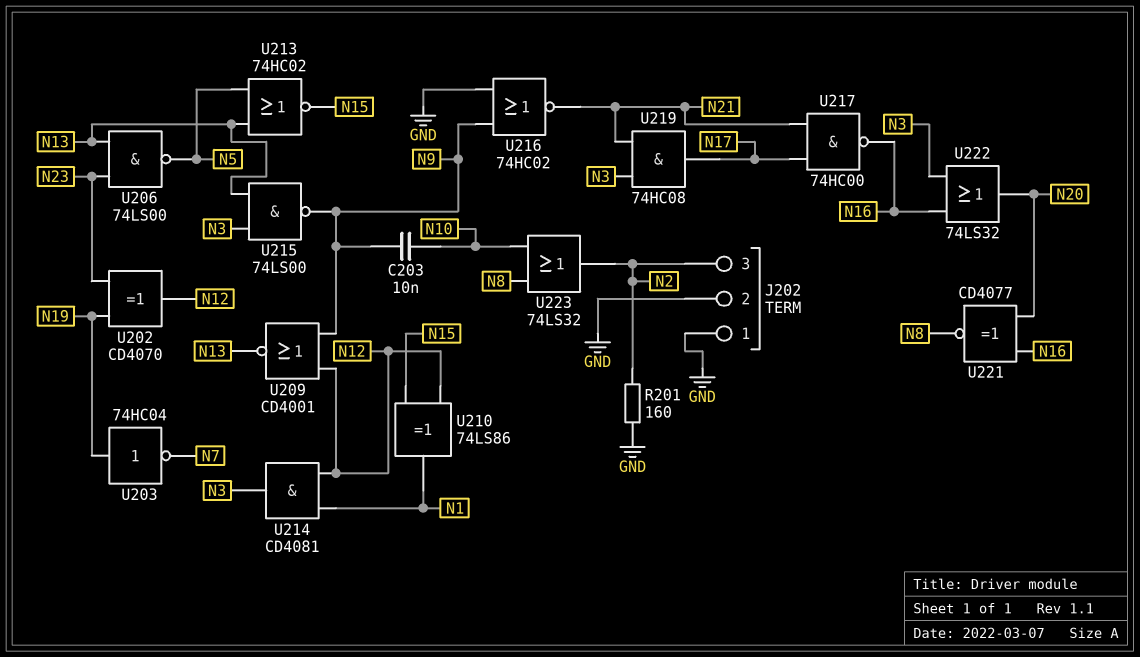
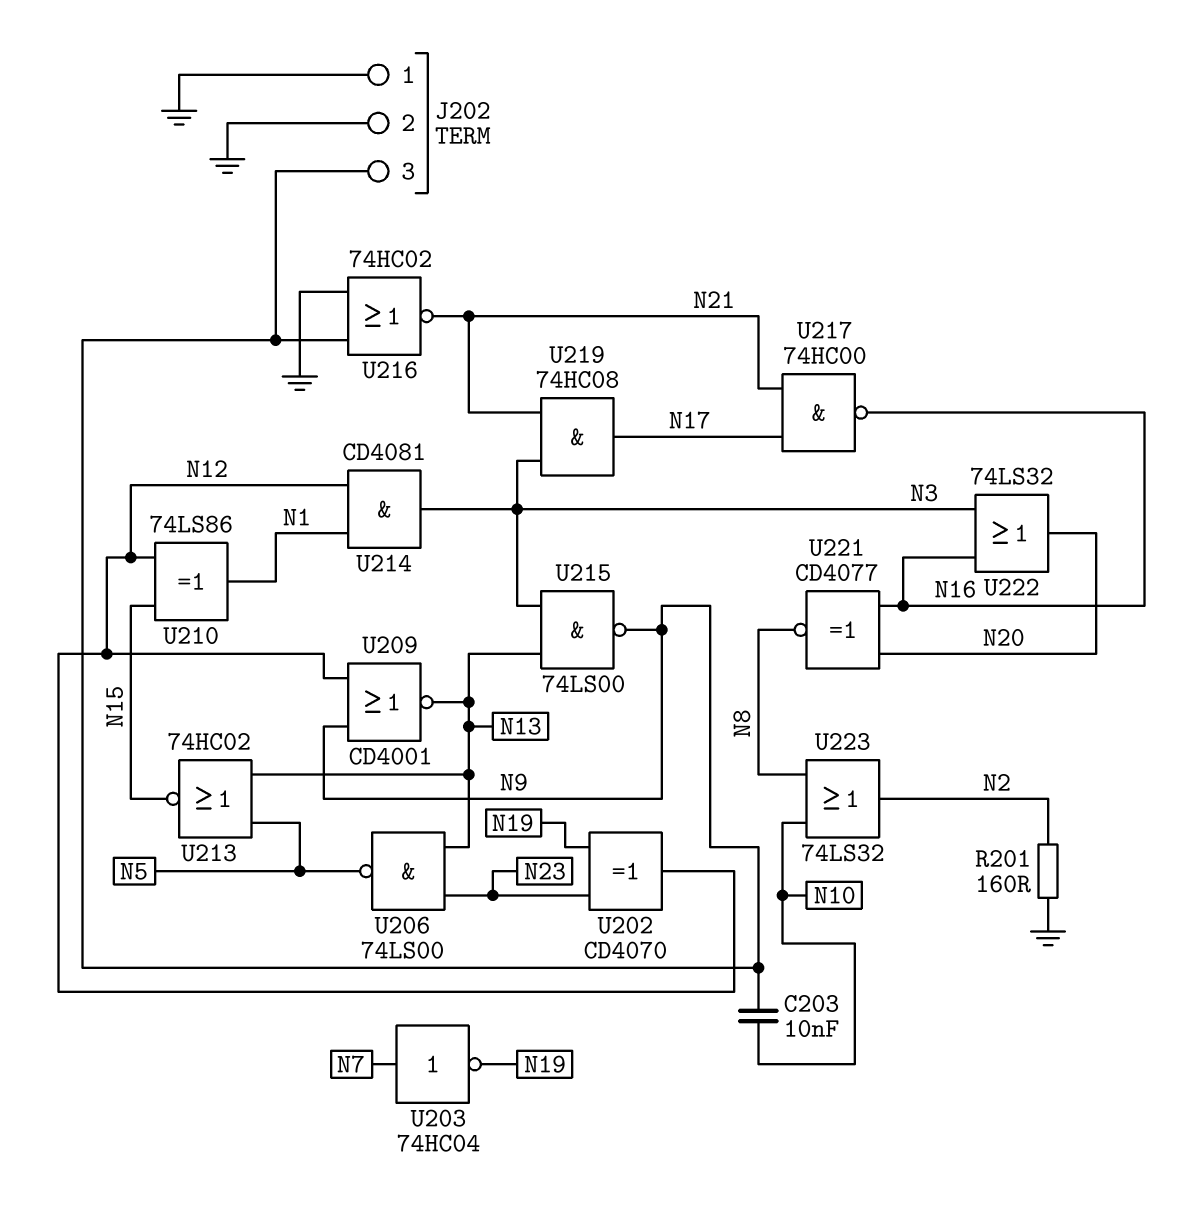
J202 pin 3: N2 -> N9
U203: NOT 74HC04 (in N19, out N7) -> NOT 74HC04 (in N7, out N19)

